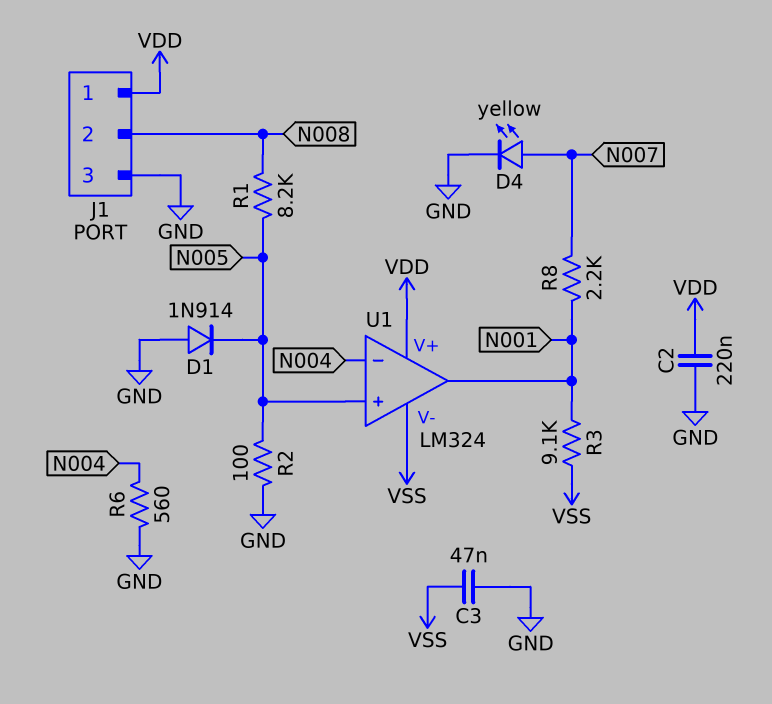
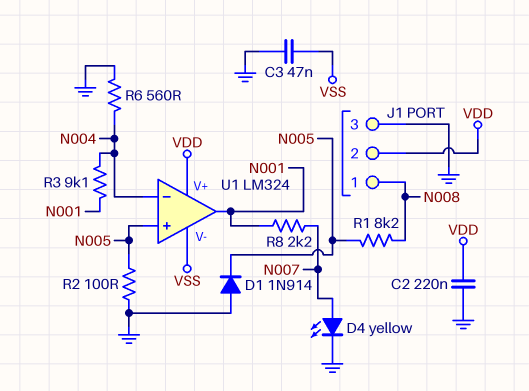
J1 pin 1: VDD -> N008
J1 pin 2: N008 -> VDD
R3: 9.1k (N001, VSS) -> 9.1k (N001, N004)

